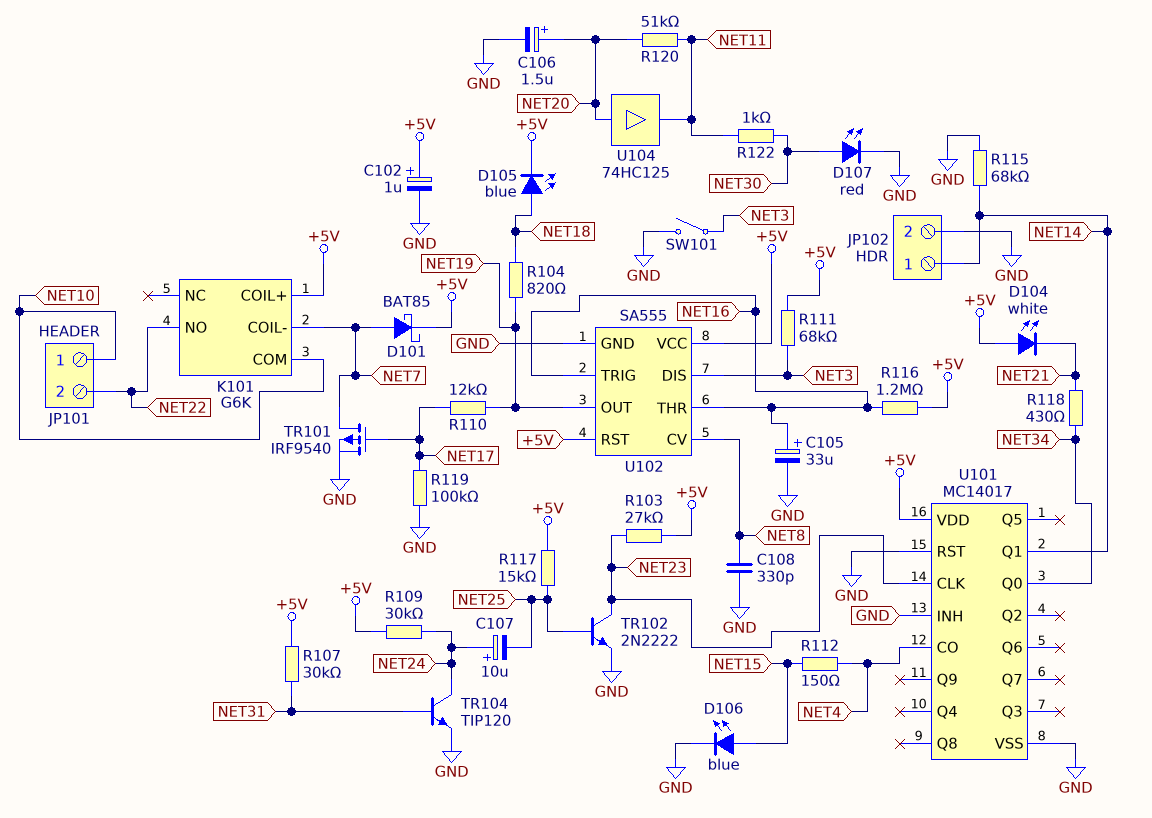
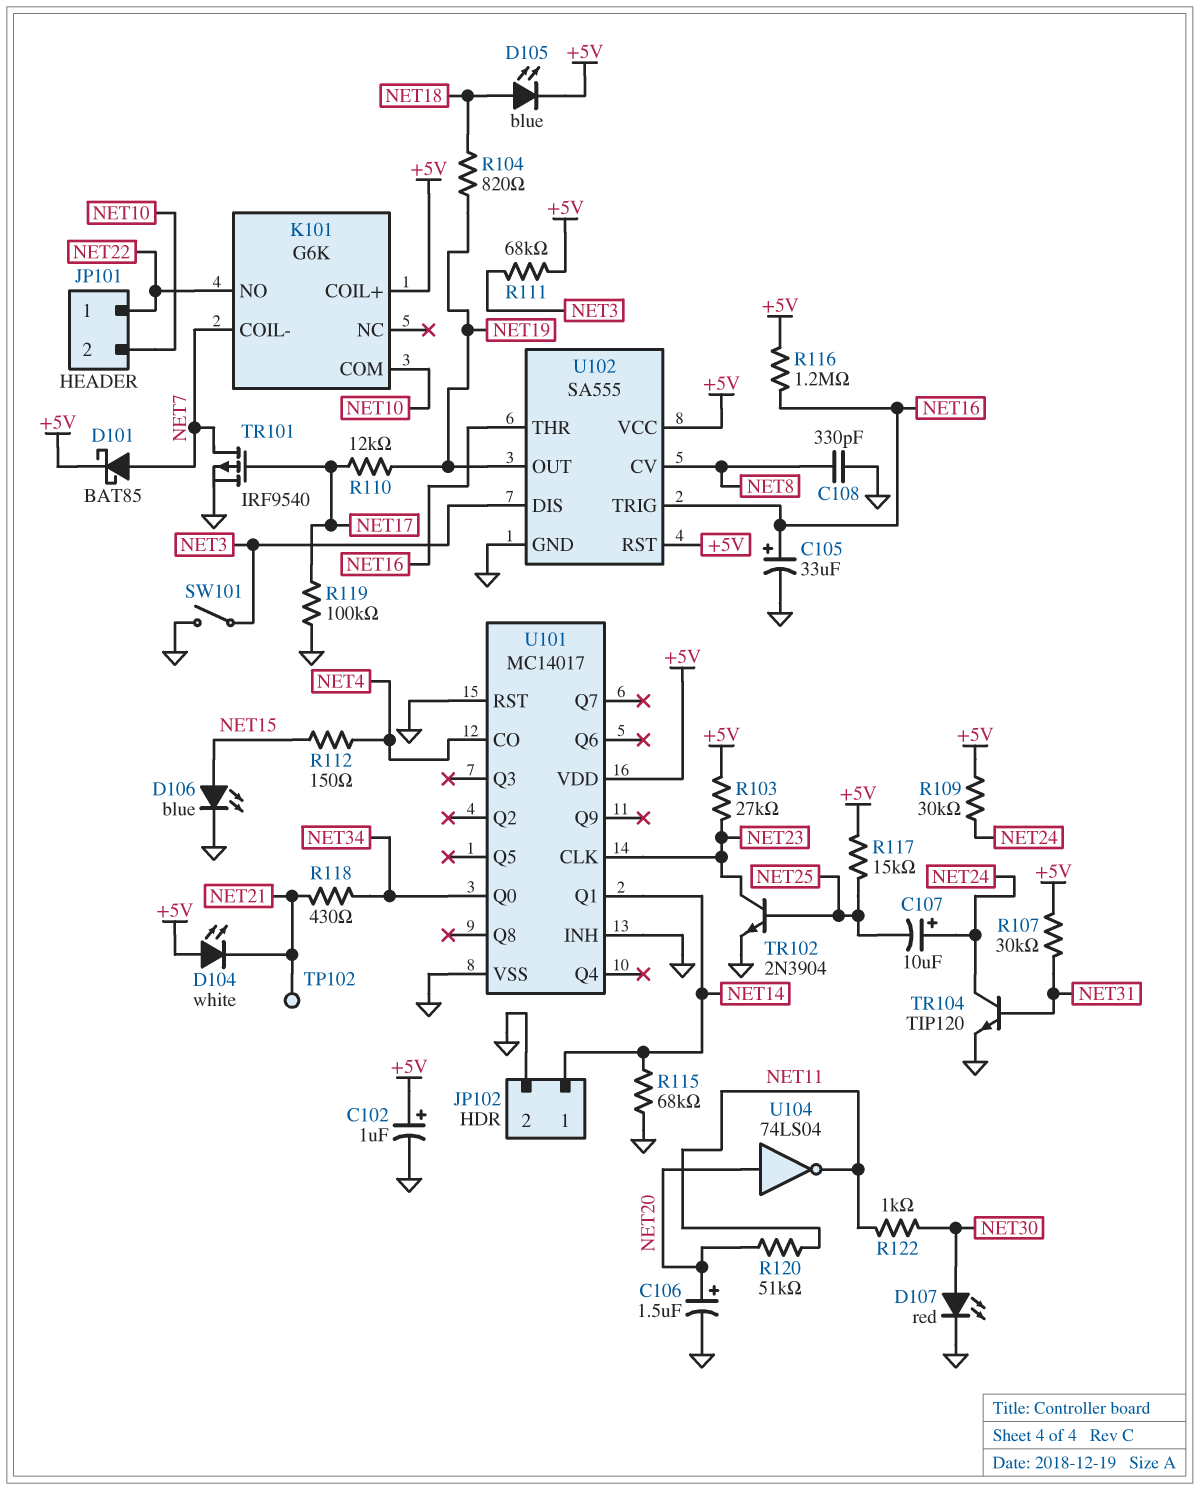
JP101 pin 1: NET10 -> NET22
JP101 pin 2: NET22 -> NET10
TP102: none -> test point (NET21)
TR102: NPN 2N2222 (B NET25, C NET23, E GND) -> NPN 2N3904 (B NET25, C NET23, E GND)
U104: buffer 74HC125 (in NET20, out NET11) -> NOT 74LS04 (in NET20, out NET11)

